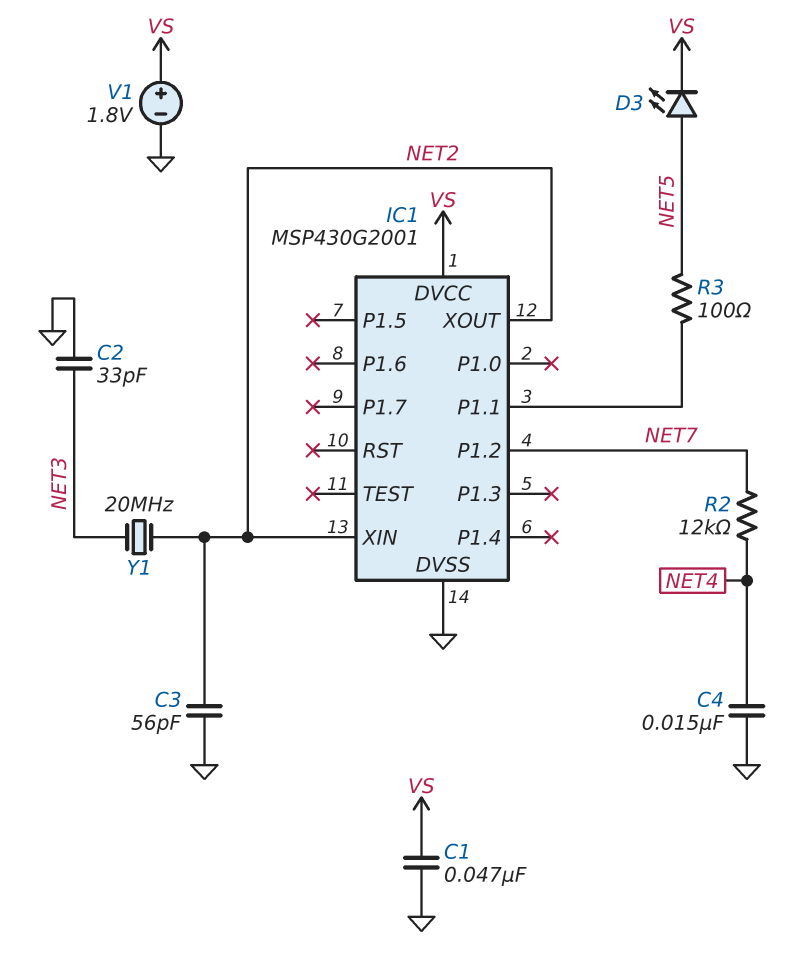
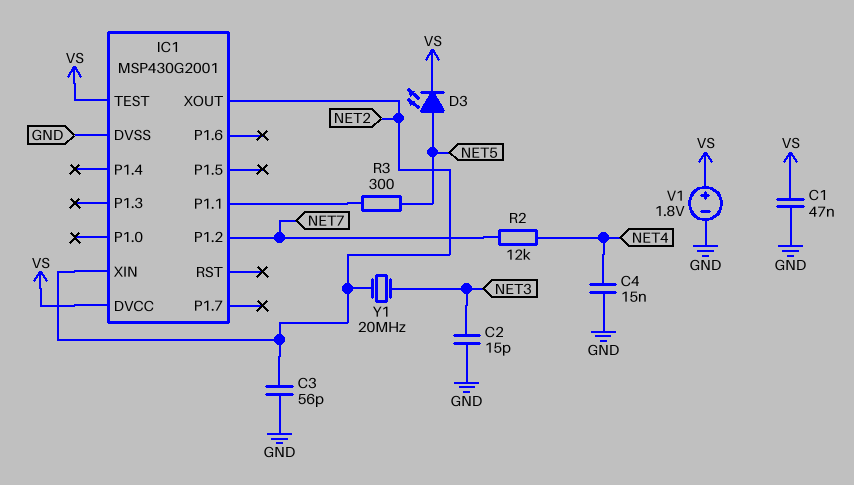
C2: 33pF (GND, NET3) -> 15pF (GND, NET3)
IC1 pin TEST: none -> VS
R3: 100 (IC1/P1.1, NET5) -> 300 (IC1/P1.1, NET5)

